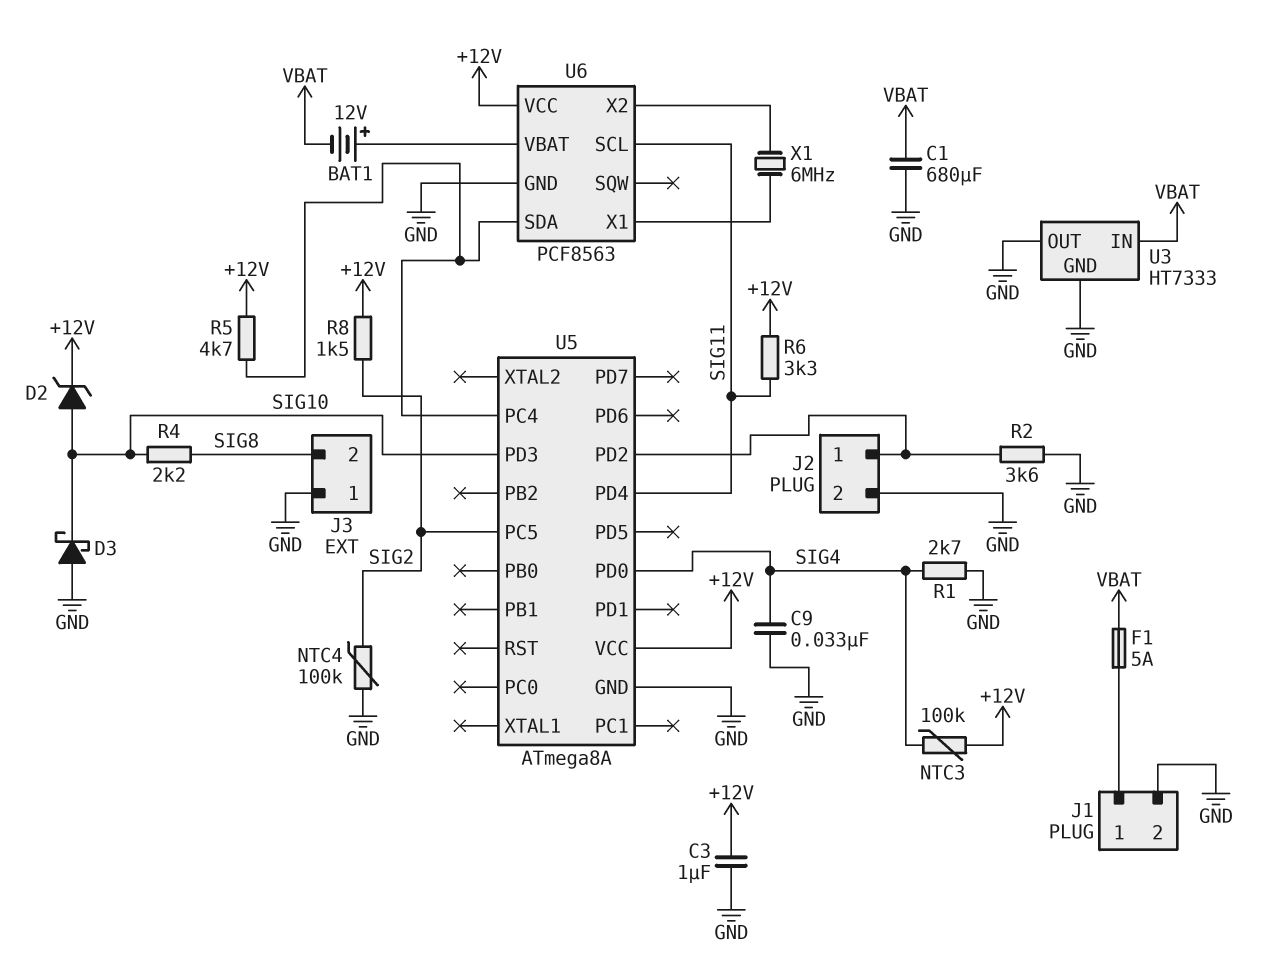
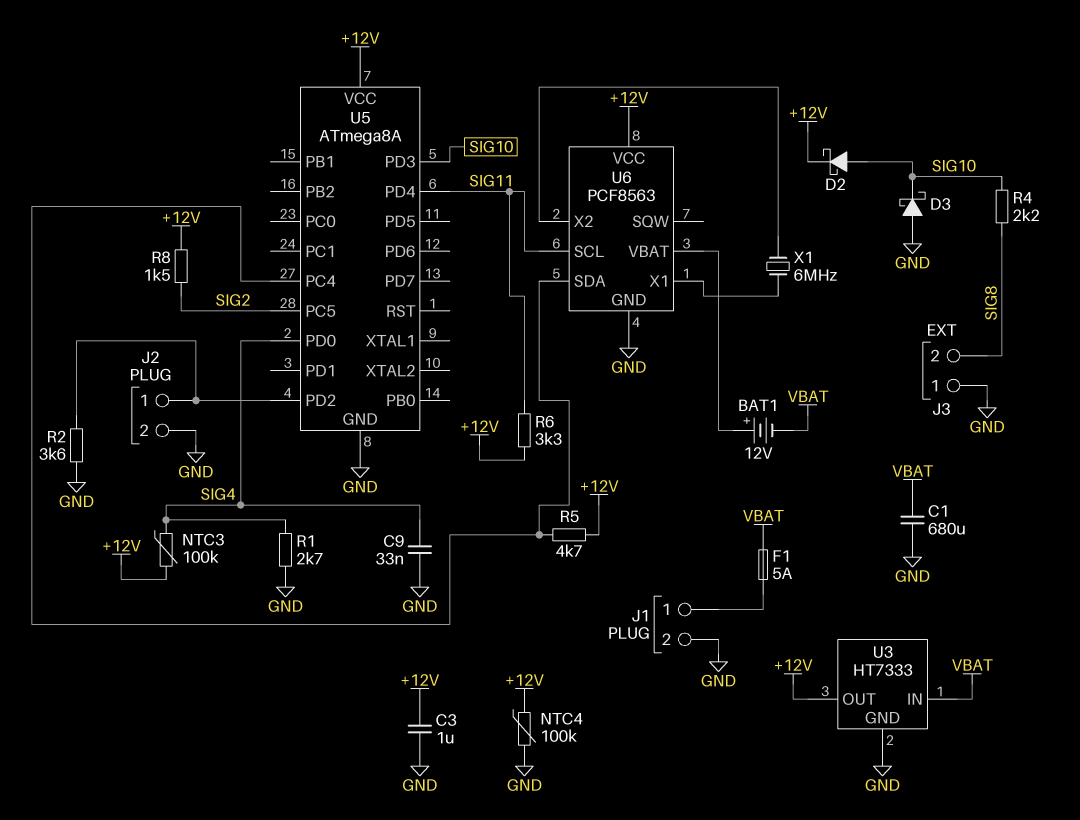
D2: zener (A SIG10, K +12V) -> schottky (A SIG10, K +12V)
NTC4: 100k (GND, SIG2) -> 100k (+12V, GND)
U3 pin OUT: GND -> +12V

